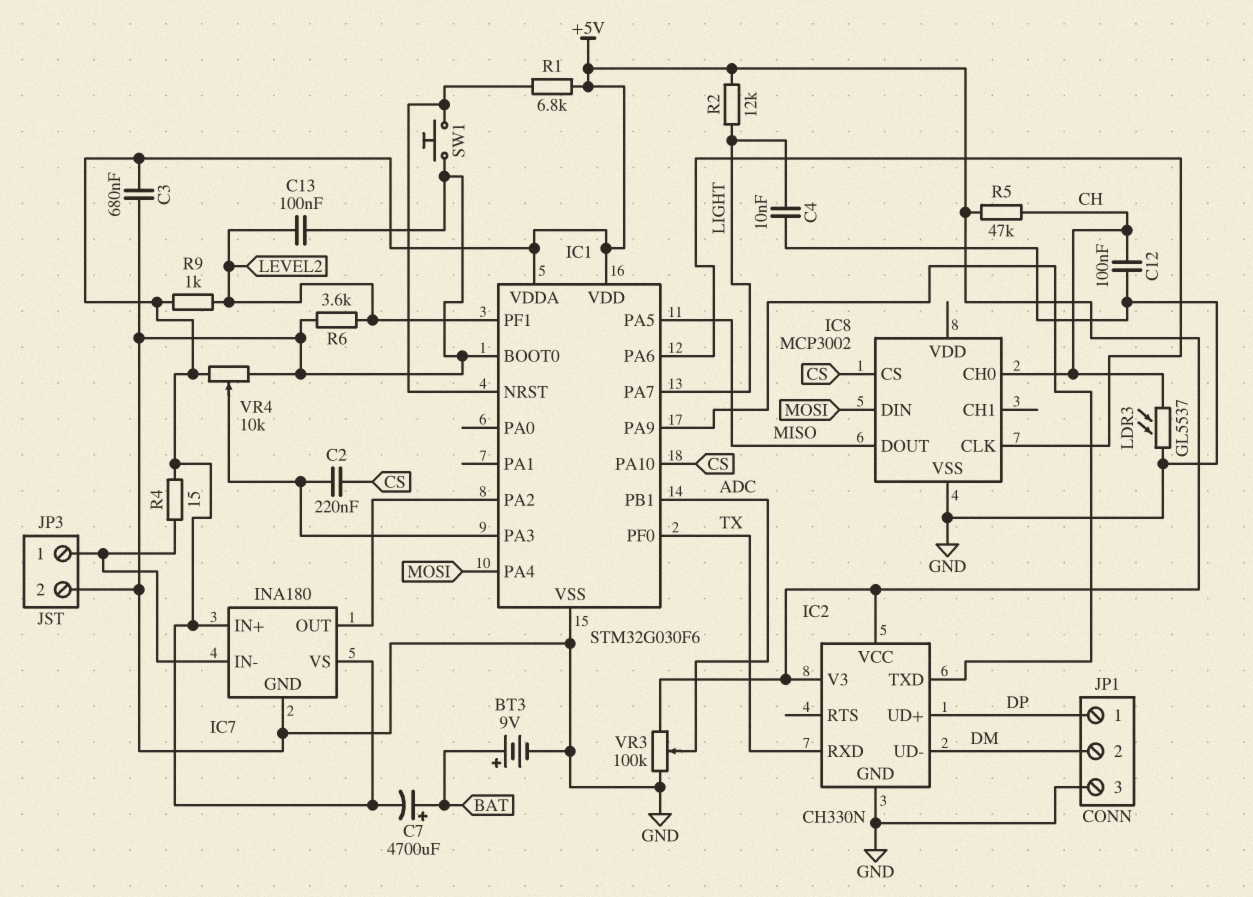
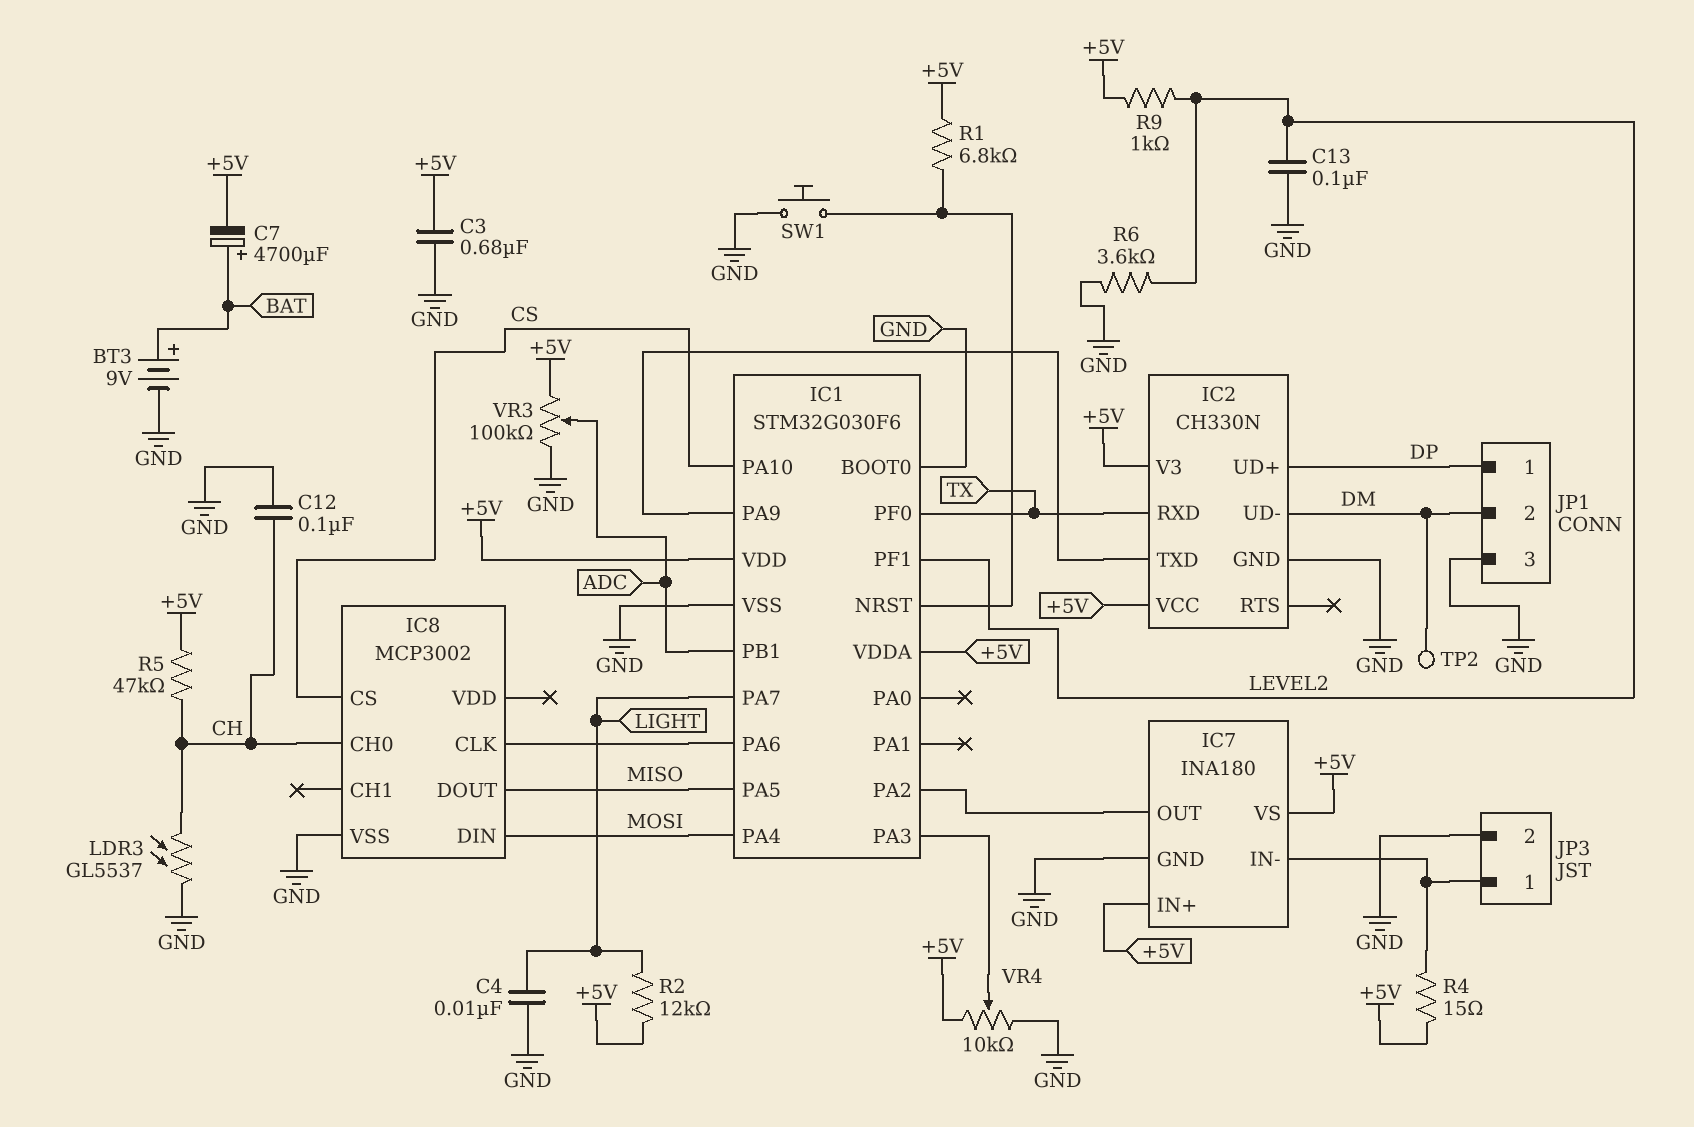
C2: 220nF (CS, IC1/PA3) -> none
TP2: none -> test point (DM)

